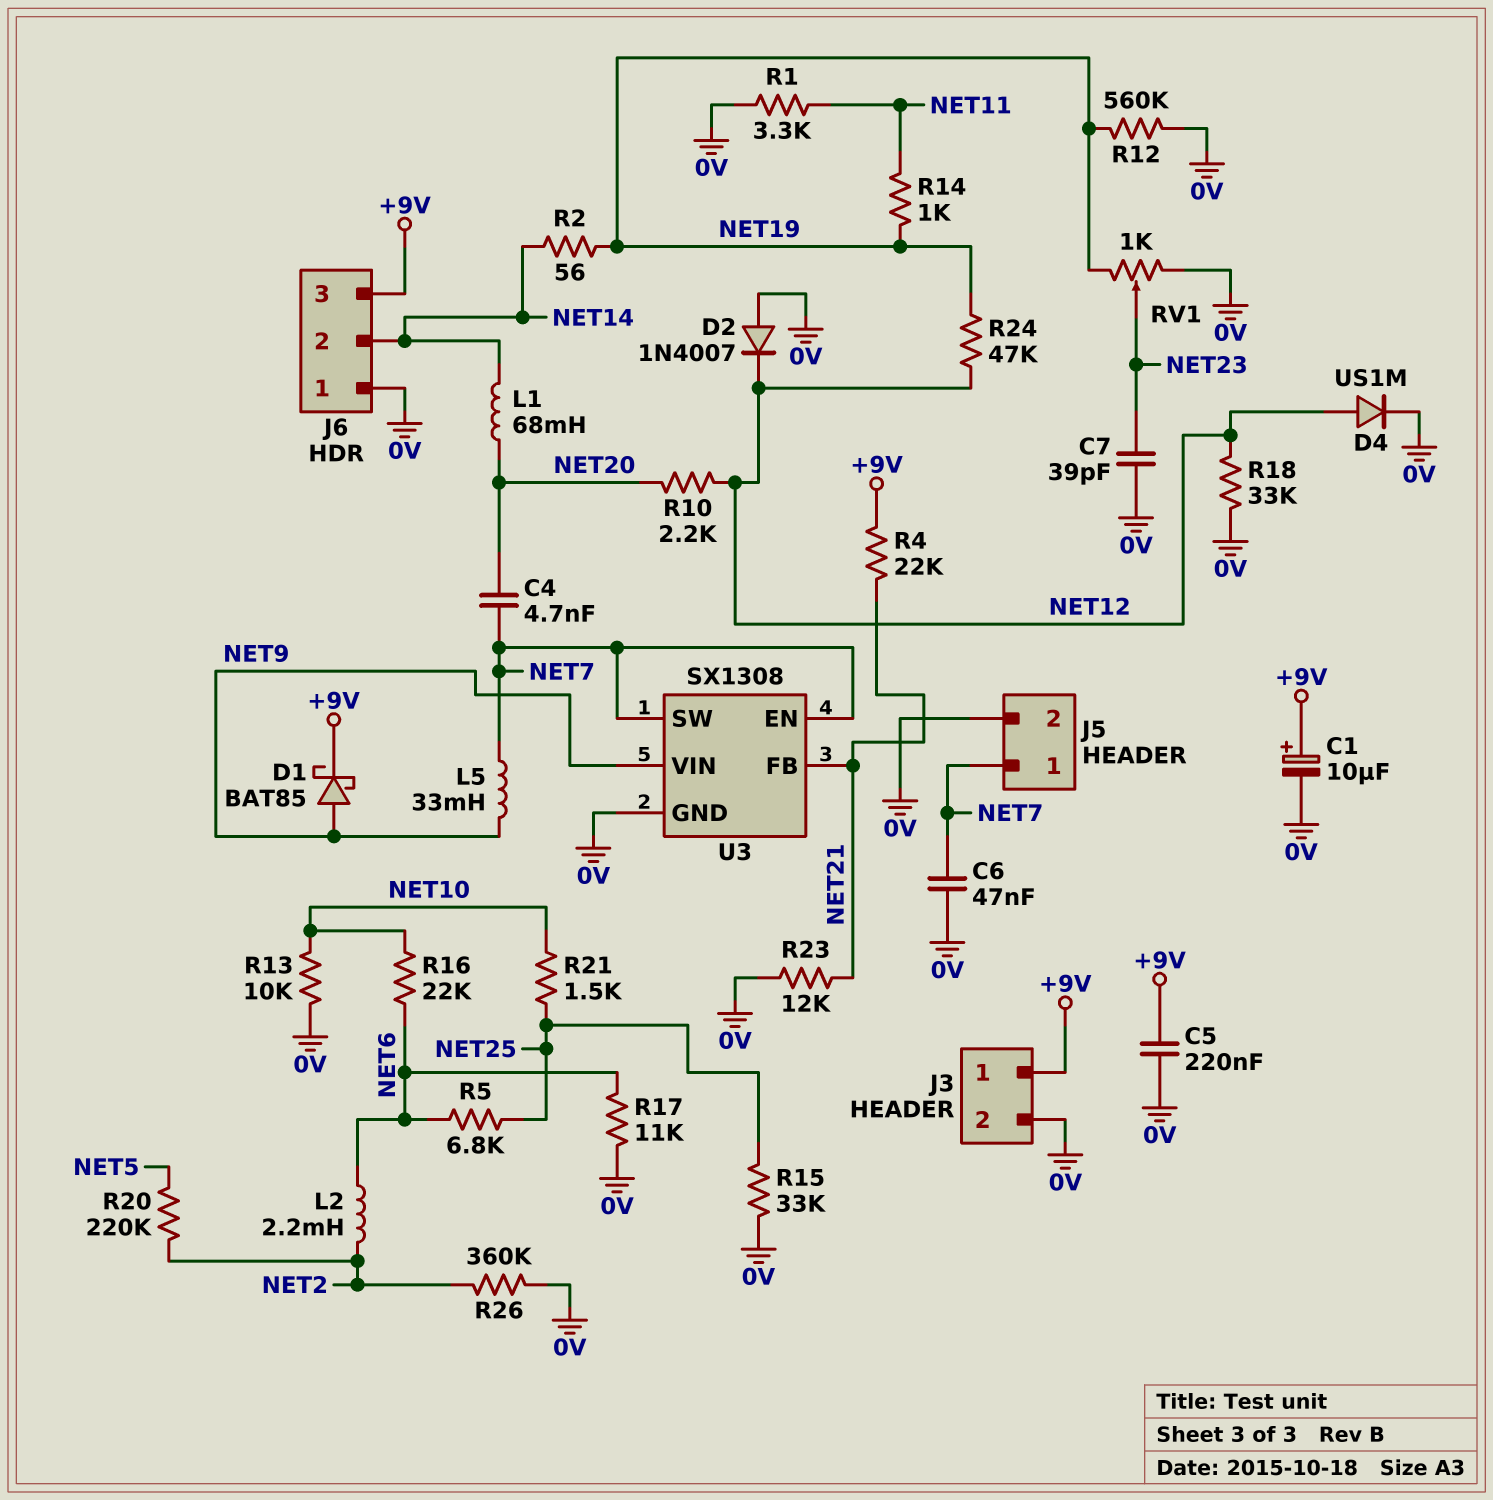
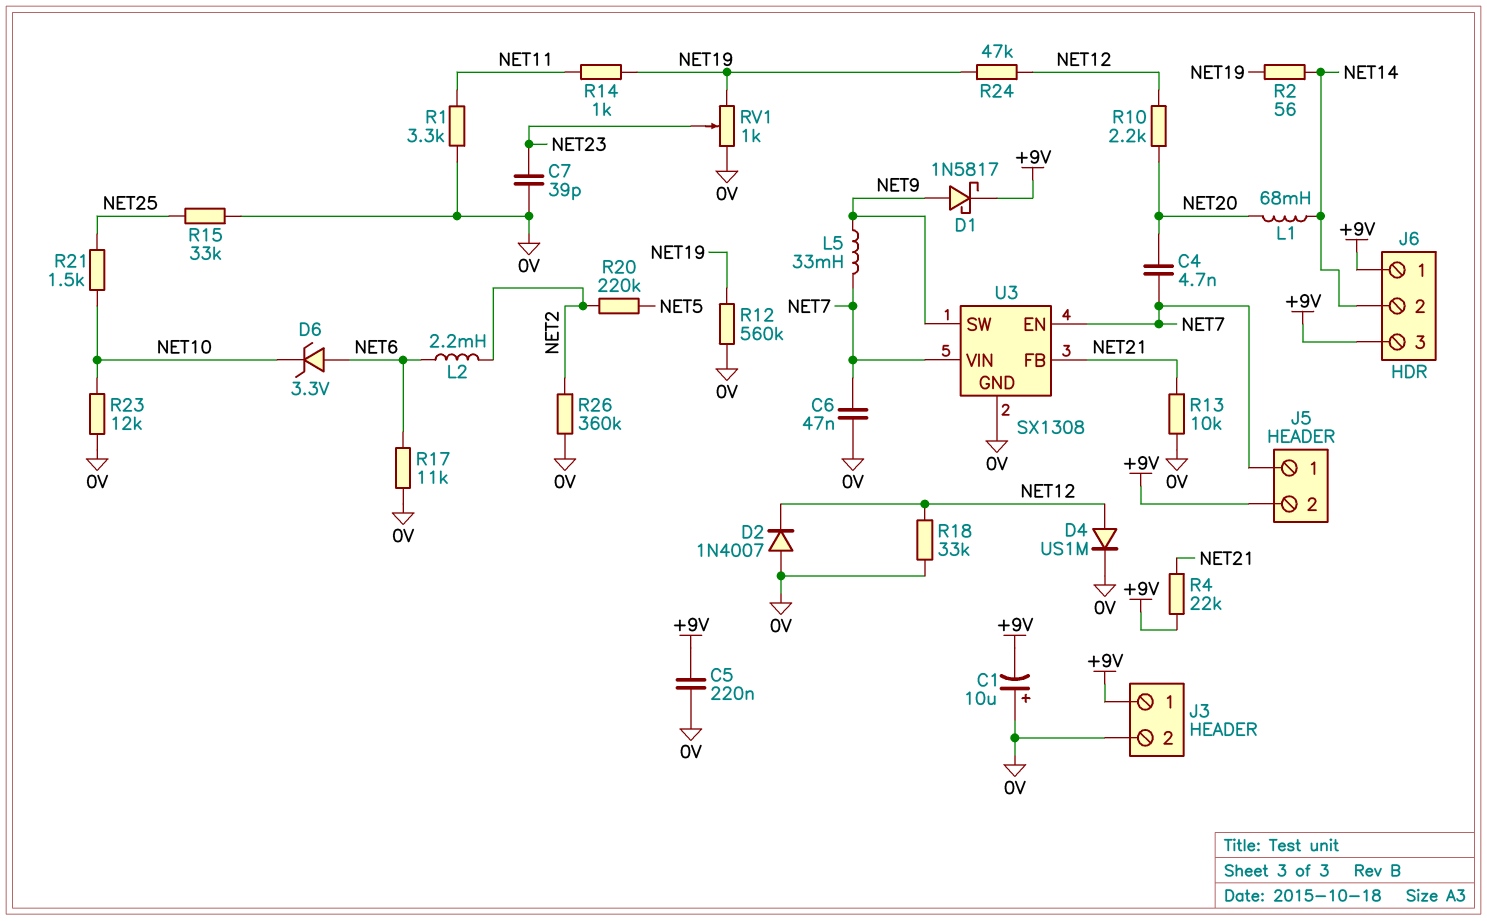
C1: 10uF (plus +9V, minus 0V) -> 10uF (plus 0V, minus +9V)
D1: schottky BAT85 (A NET9, K +9V) -> schottky 1N5817 (A NET9, K +9V)
D6: none -> zener 3.3V (A NET6, K NET10)
J5 pin 2: 0V -> +9V
J6 pin 1: 0V -> +9V
R5: 6.8k (NET6, NET25) -> none
R13: 10k (0V, NET10) -> 10k (0V, NET21)
R16: 22k (NET6, NET10) -> none
R23: 12k (0V, NET21) -> 12k (0V, NET10)
U3 pin SW: NET7 -> NET9
U3 pin VIN: NET9 -> NET7

